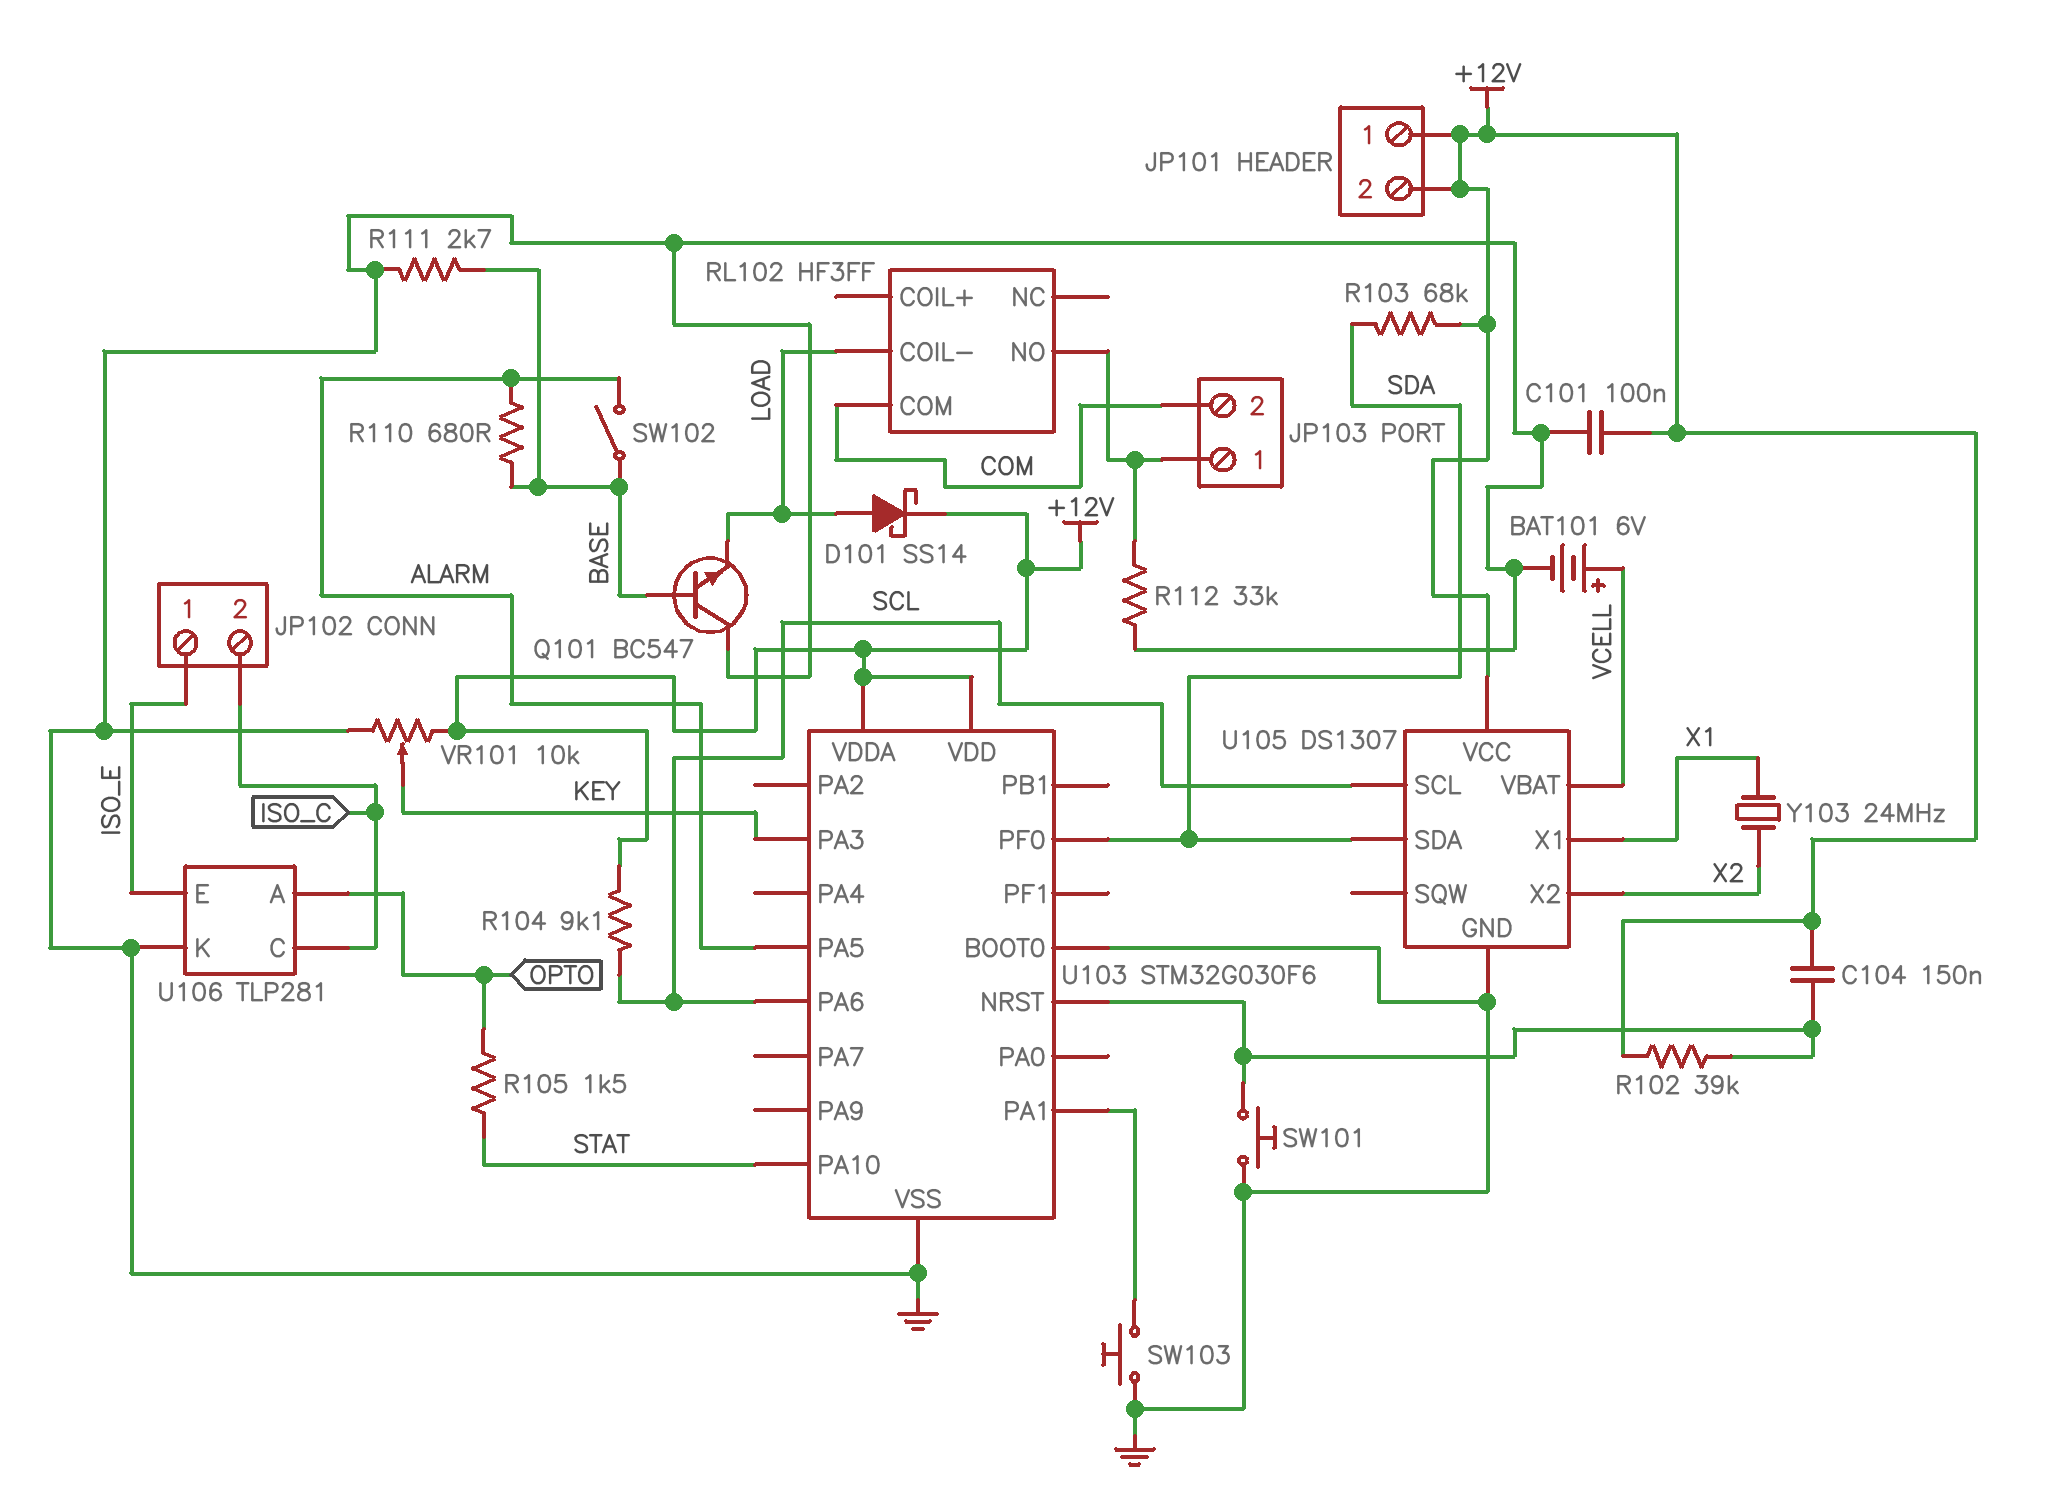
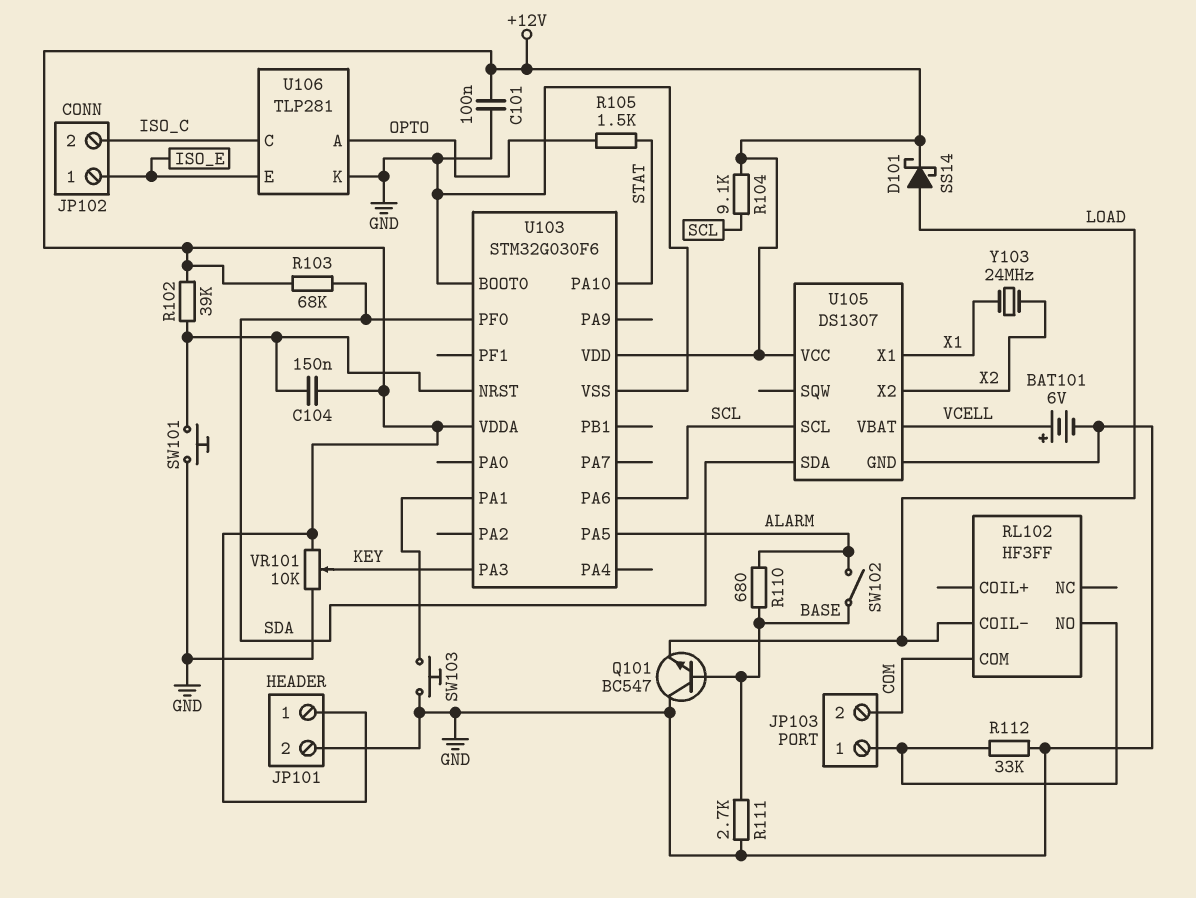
JP101 pin 2: +12V -> GND

